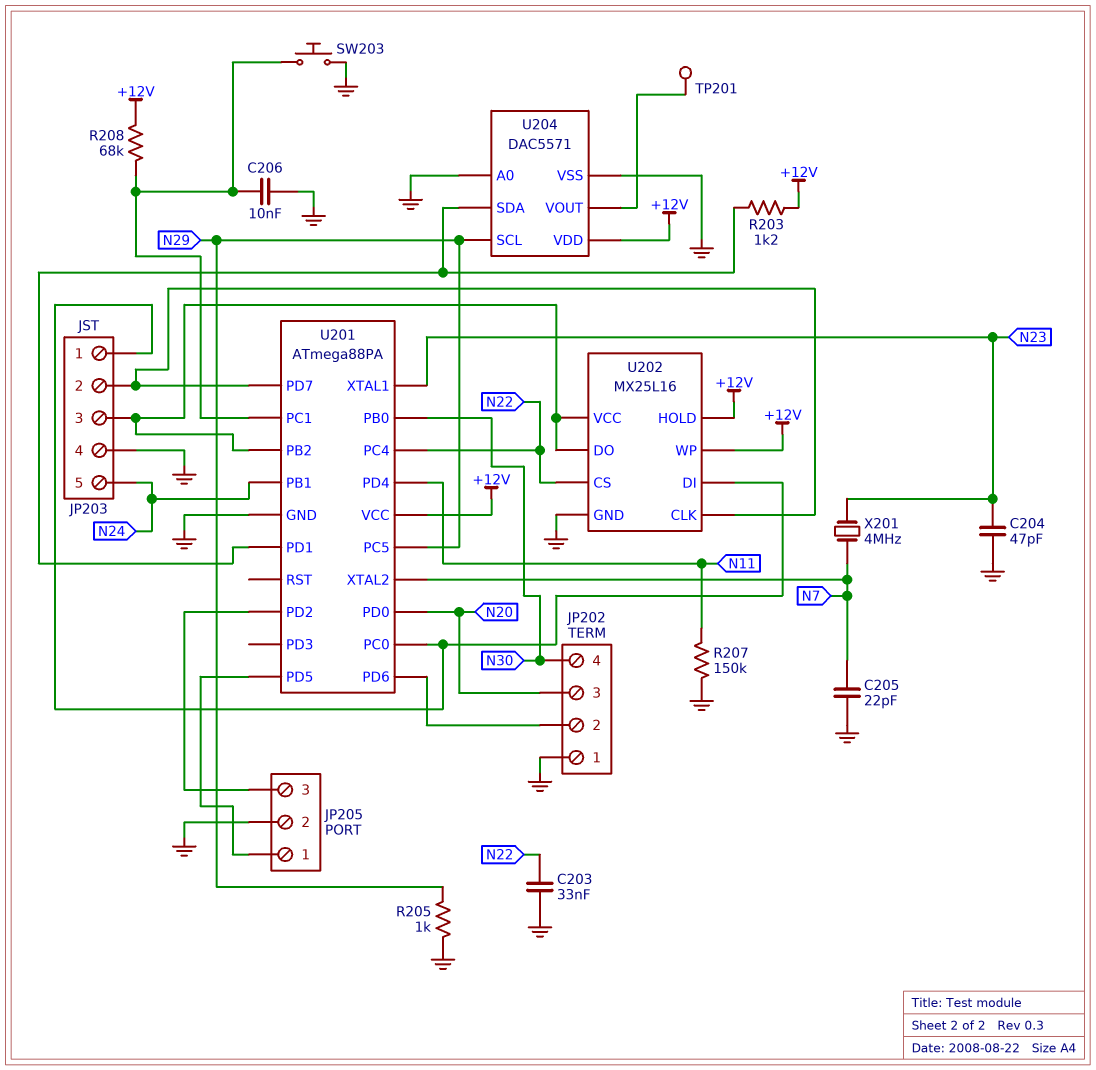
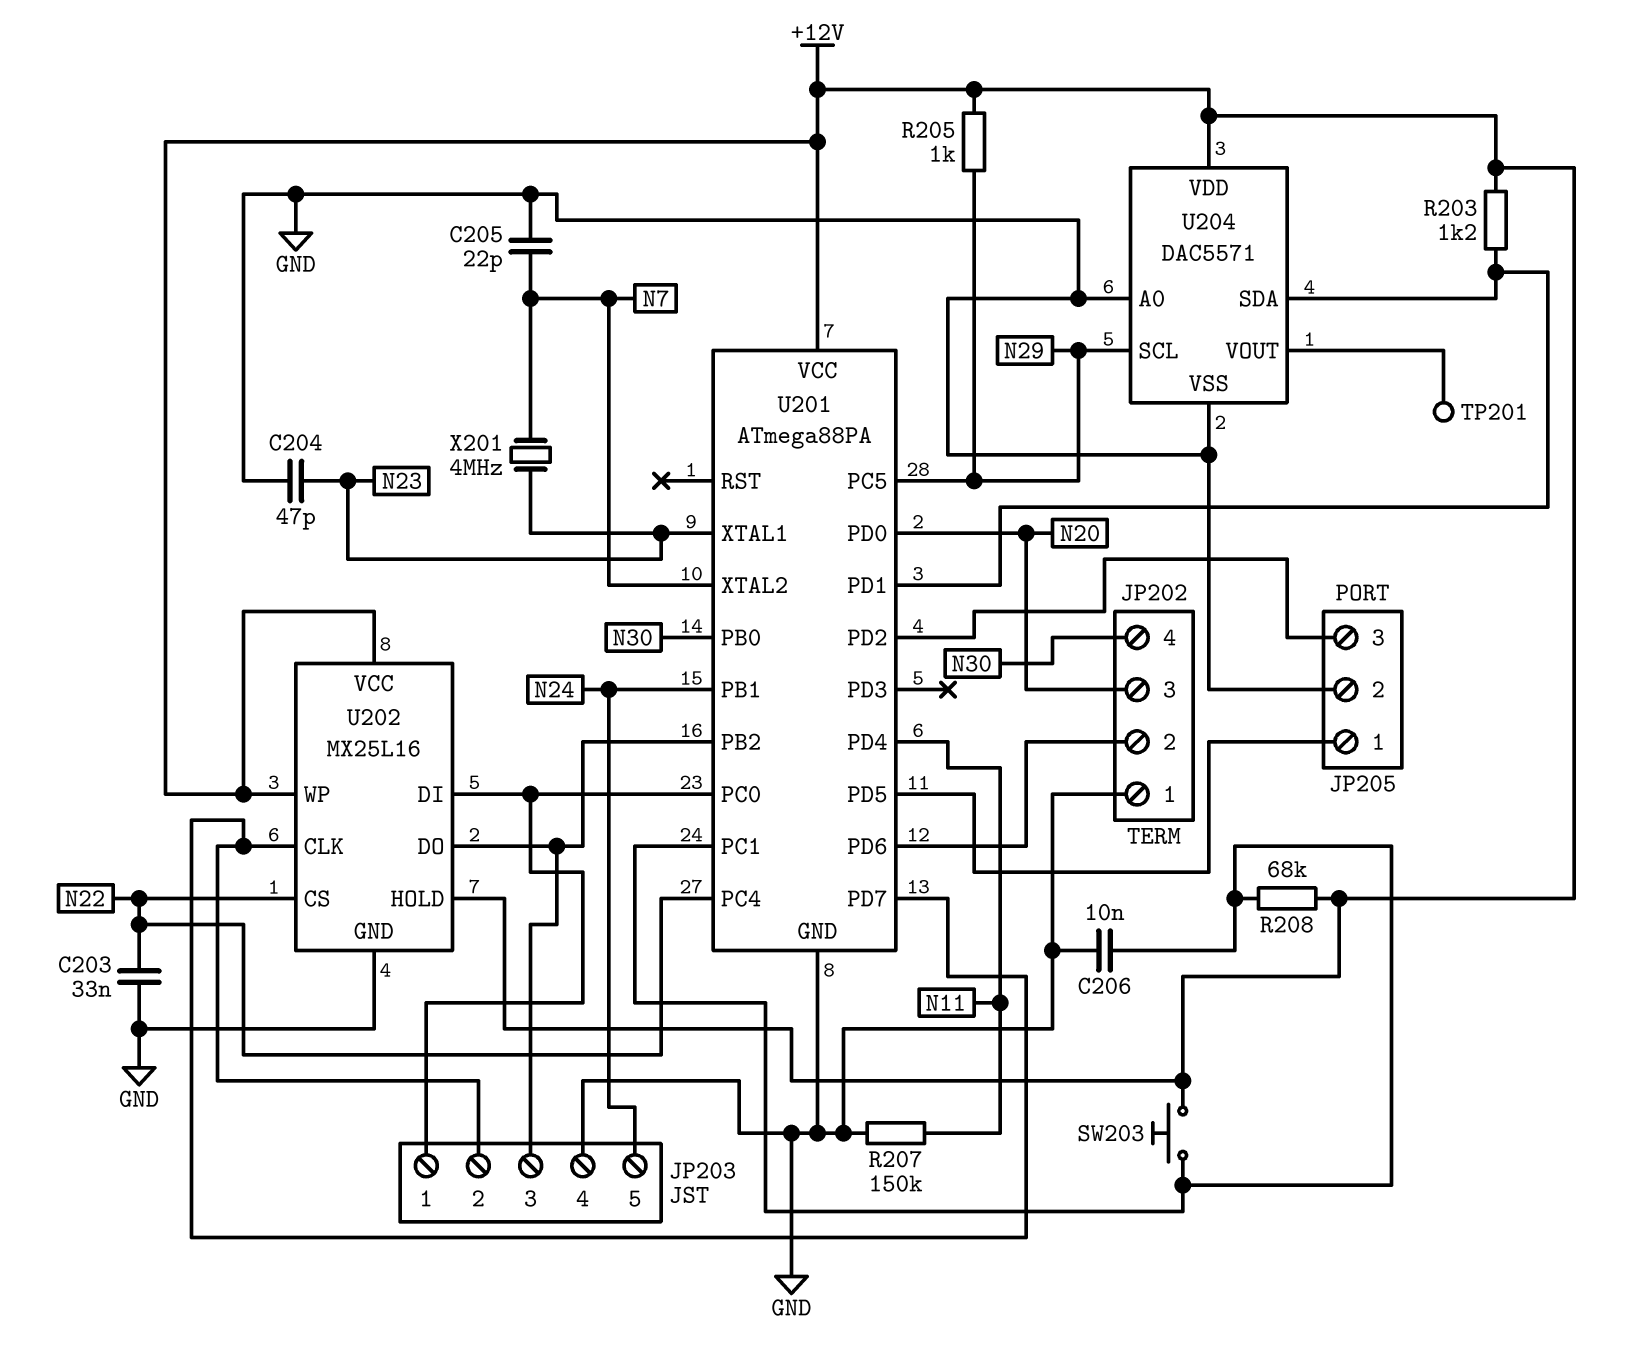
R205: 1k (GND, N29) -> 1k (+12V, N29)
SW203: button (GND, U201/PC1) -> button (+12V, U201/PC1)
U202 pin VCC: JP203/3 -> +12V

